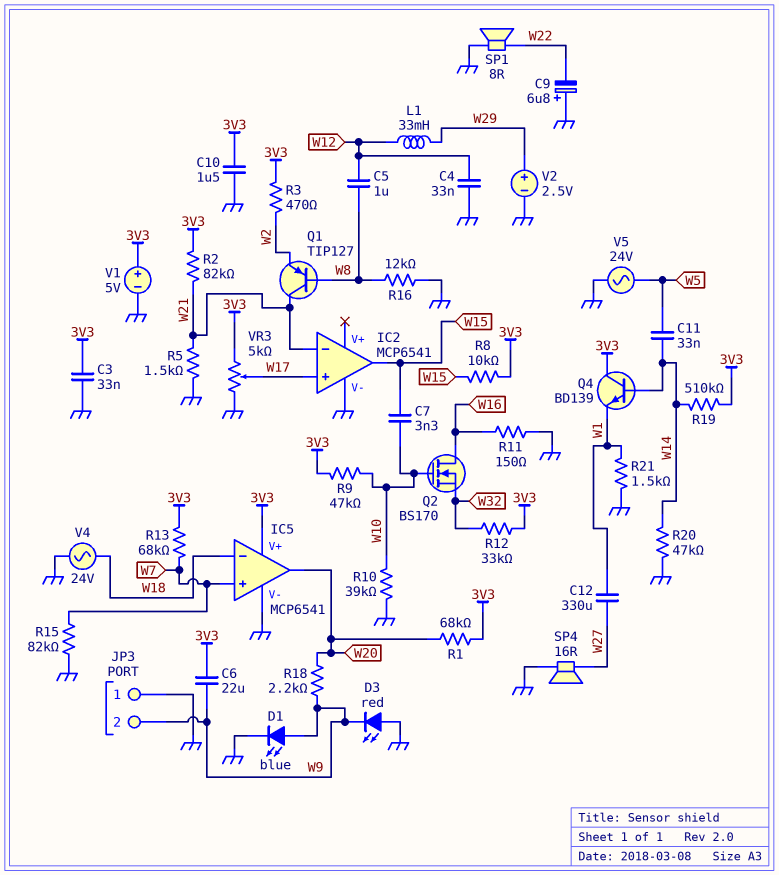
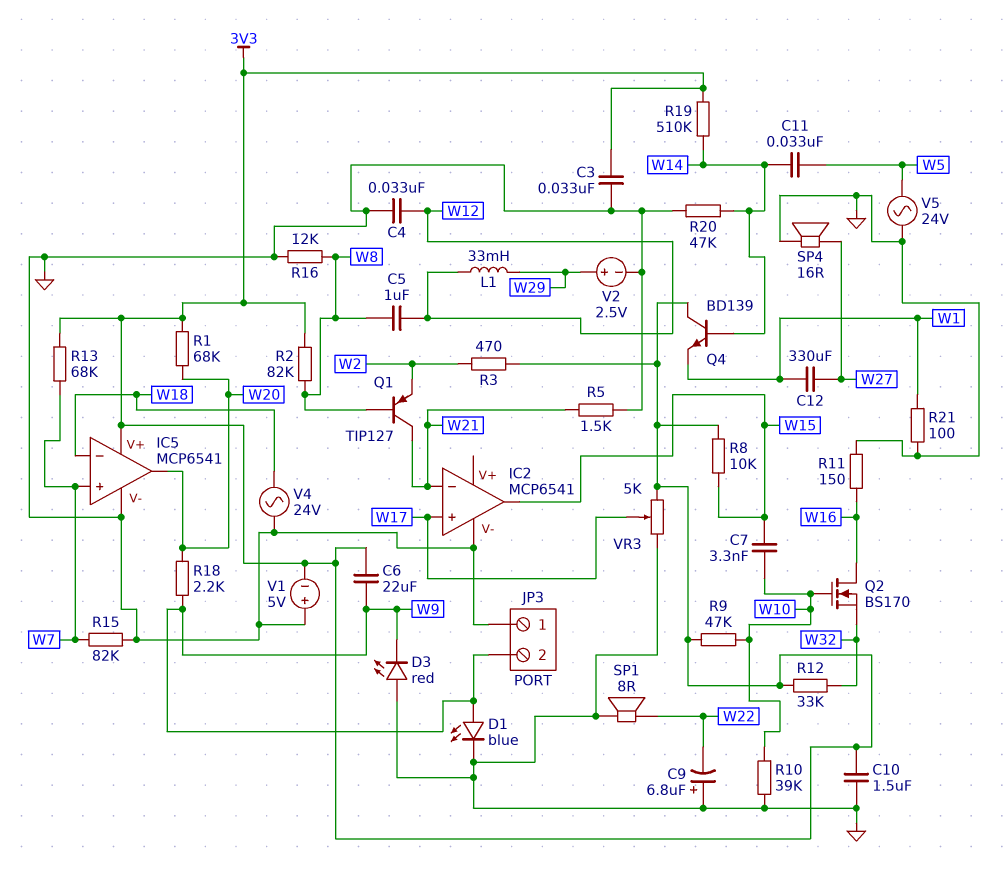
R2: 82k (3V3, W21) -> 82k (3V3, W8)
R21: 1.5k (GND, W1) -> 100 (GND, W1)
V1: 5V (plus 3V3, minus GND) -> 5V (plus GND, minus 3V3)

